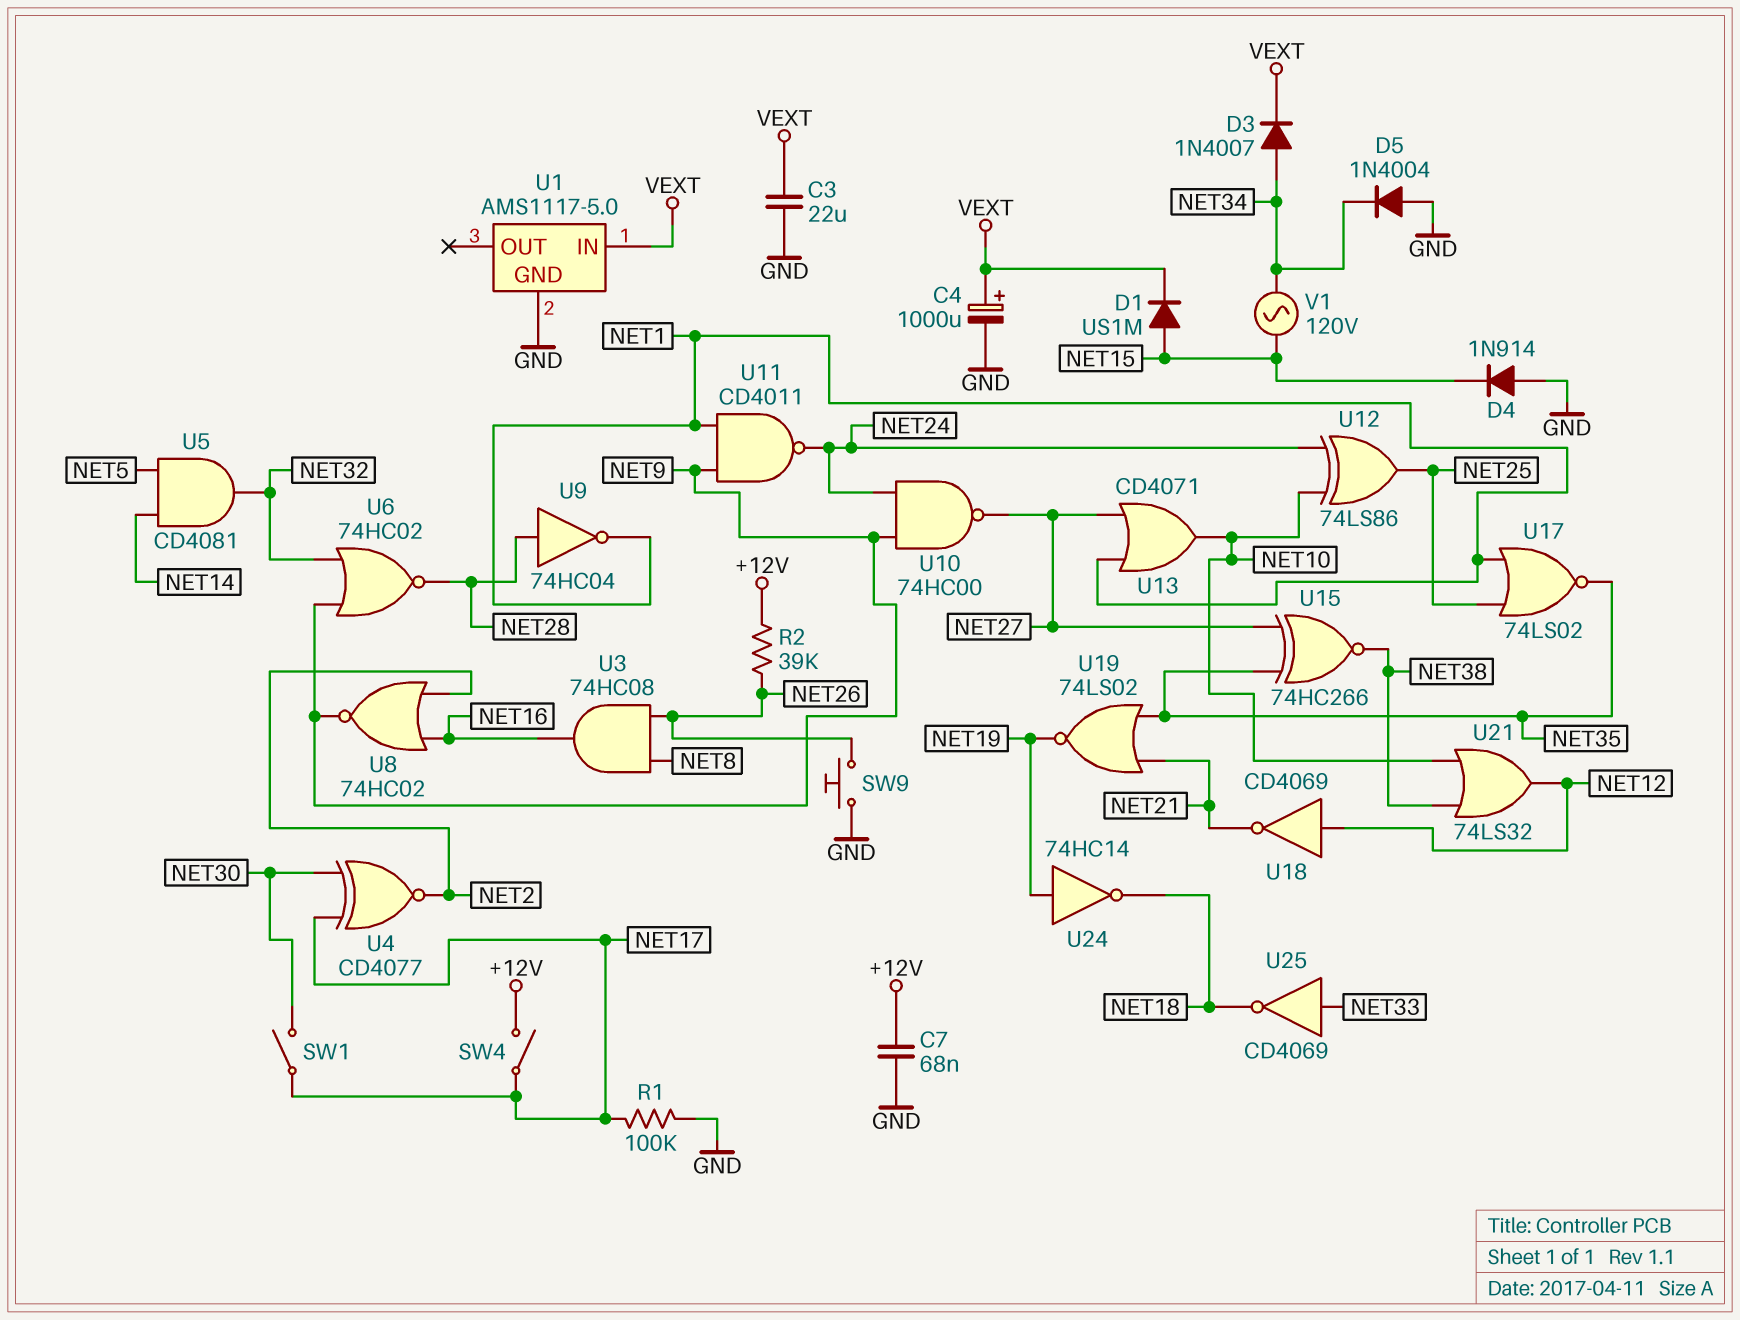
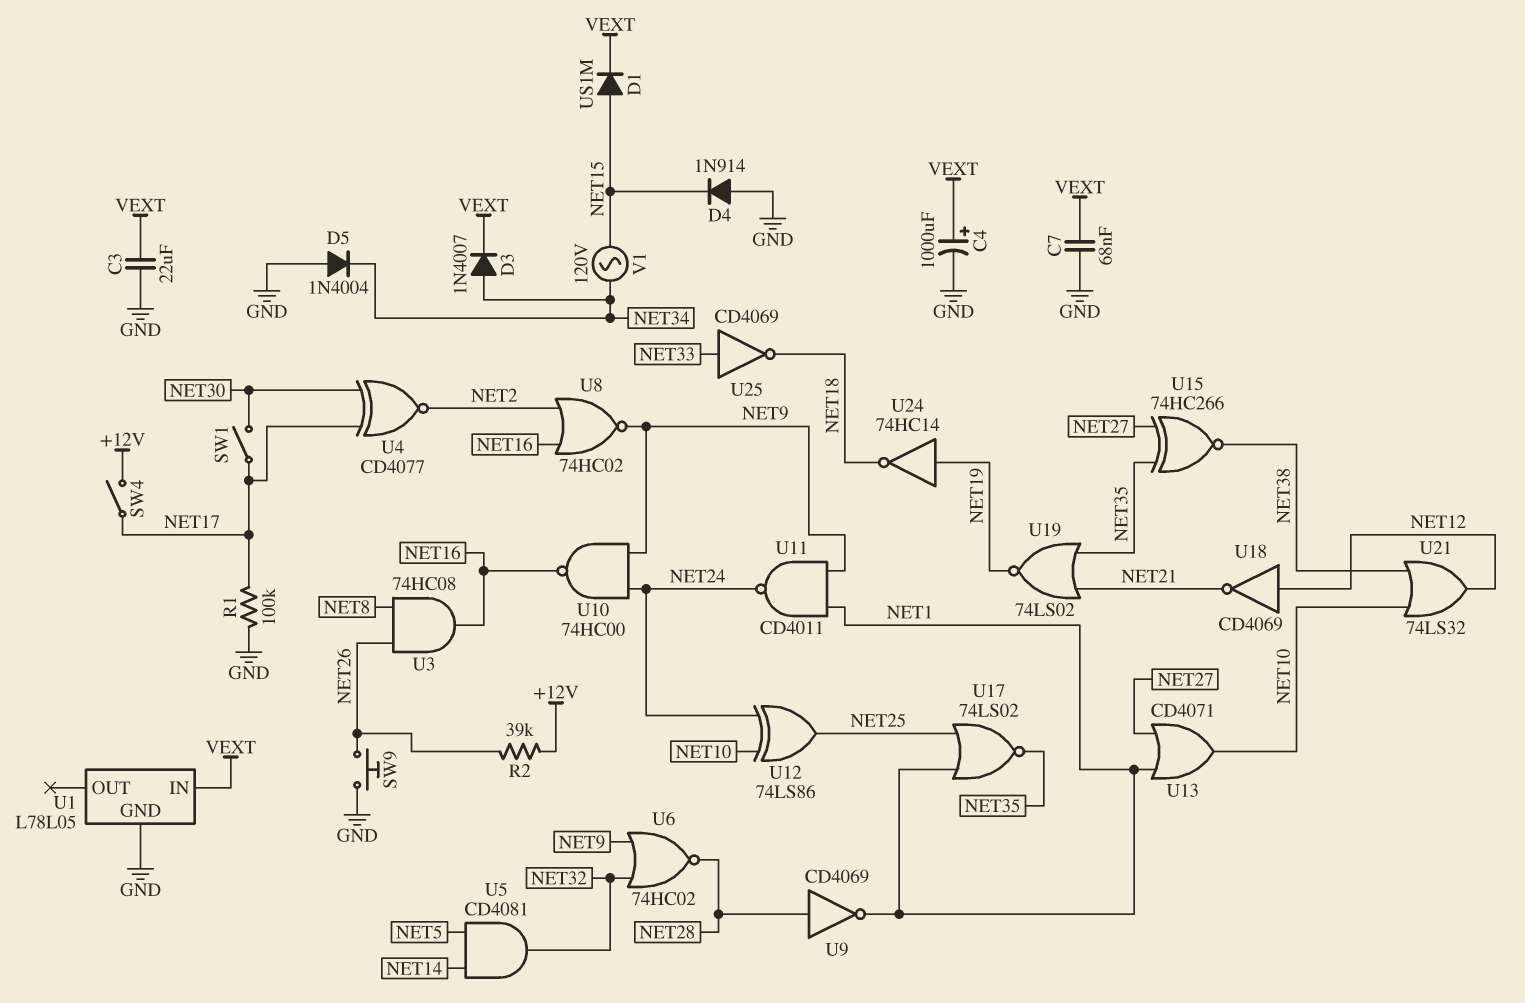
C7: 68nF (+12V, GND) -> 68nF (GND, VEXT)
U1: AMS1117-5.0 -> L78L05
U9: NOT 74HC04 (in NET28, out NET1) -> NOT CD4069 (in NET28, out NET1)
U10: NAND 74HC00 (in NET9, in NET24, out NET27) -> NAND 74HC00 (in NET9, in NET24, out NET16)

